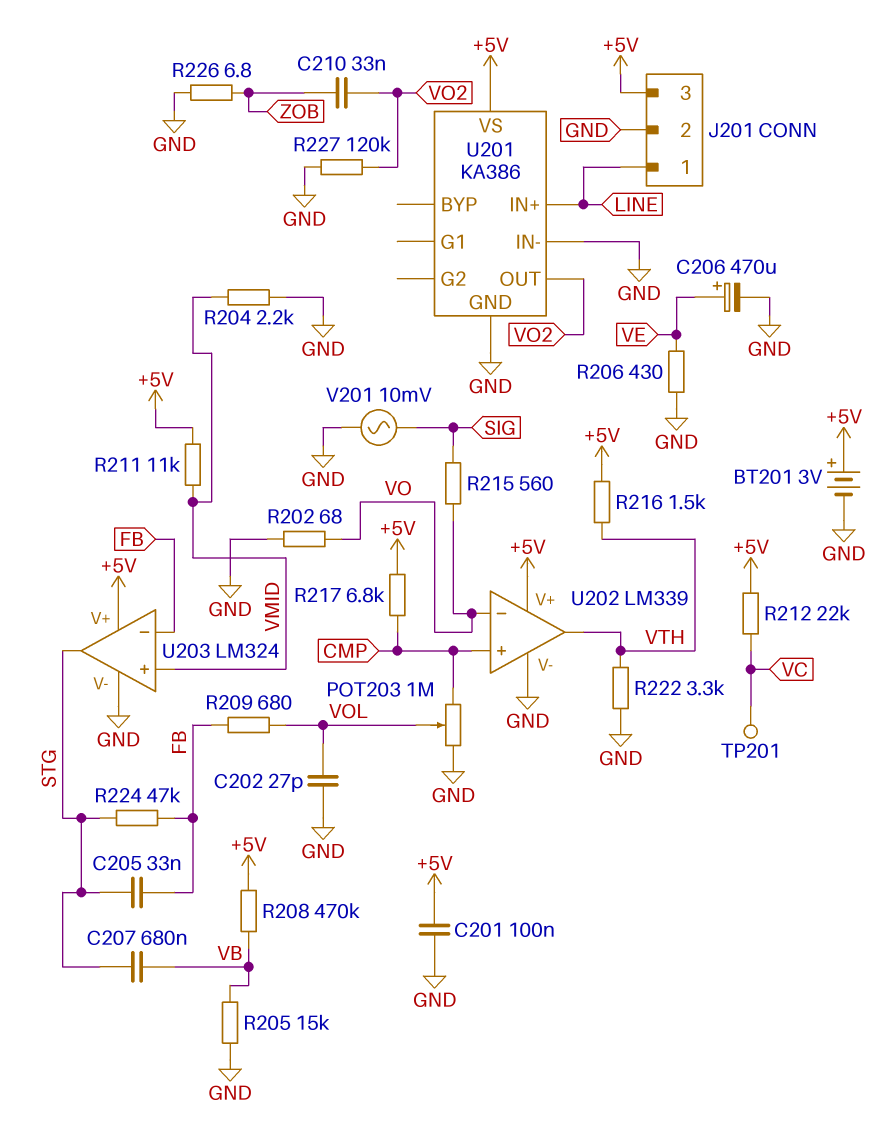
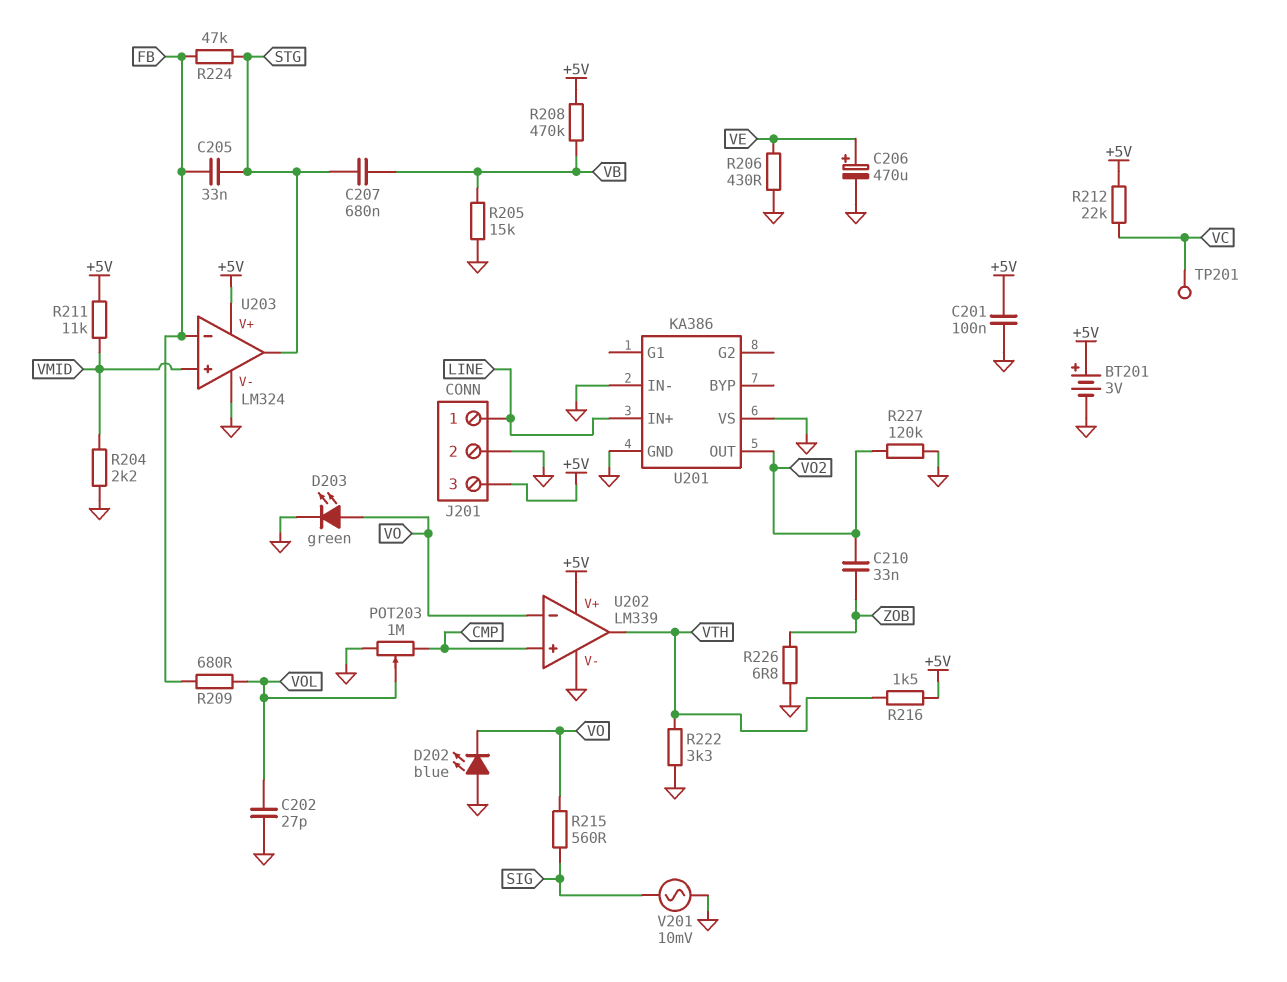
D202: none -> LED blue (A GND, K VO)
D203: none -> LED green (A VO, K GND)
R202: 68 (GND, VO) -> none
R217: 6.8k (+5V, CMP) -> none
U201 pin VS: +5V -> GND

